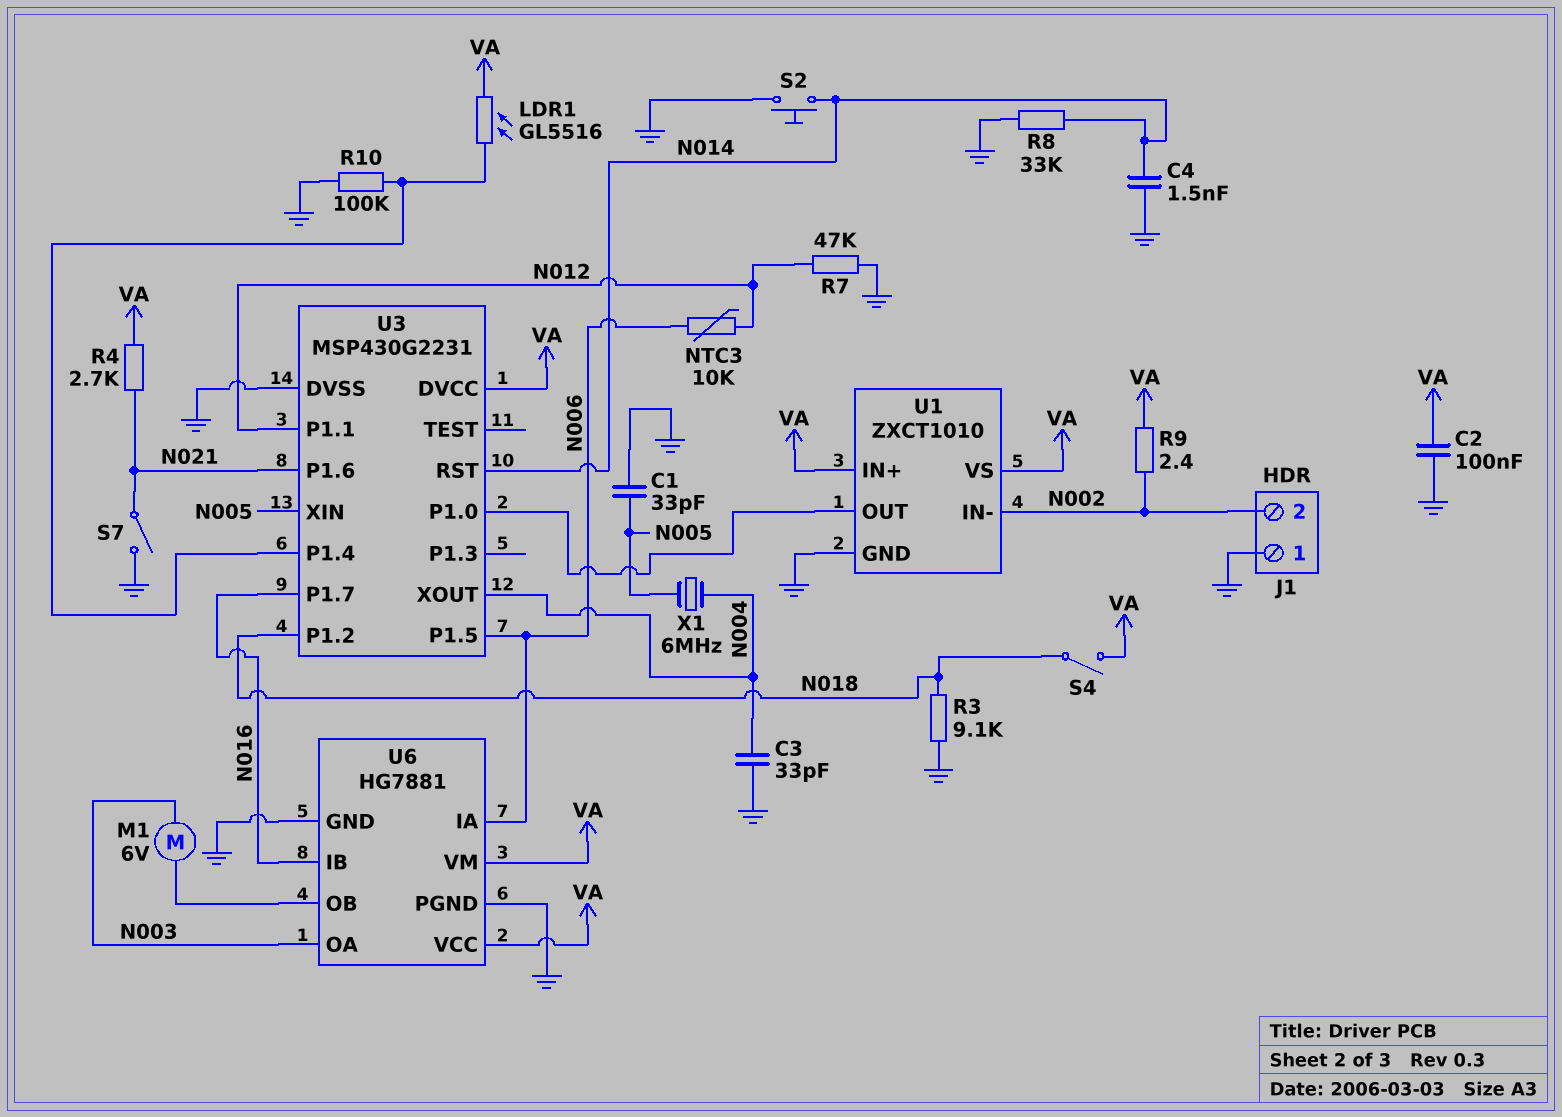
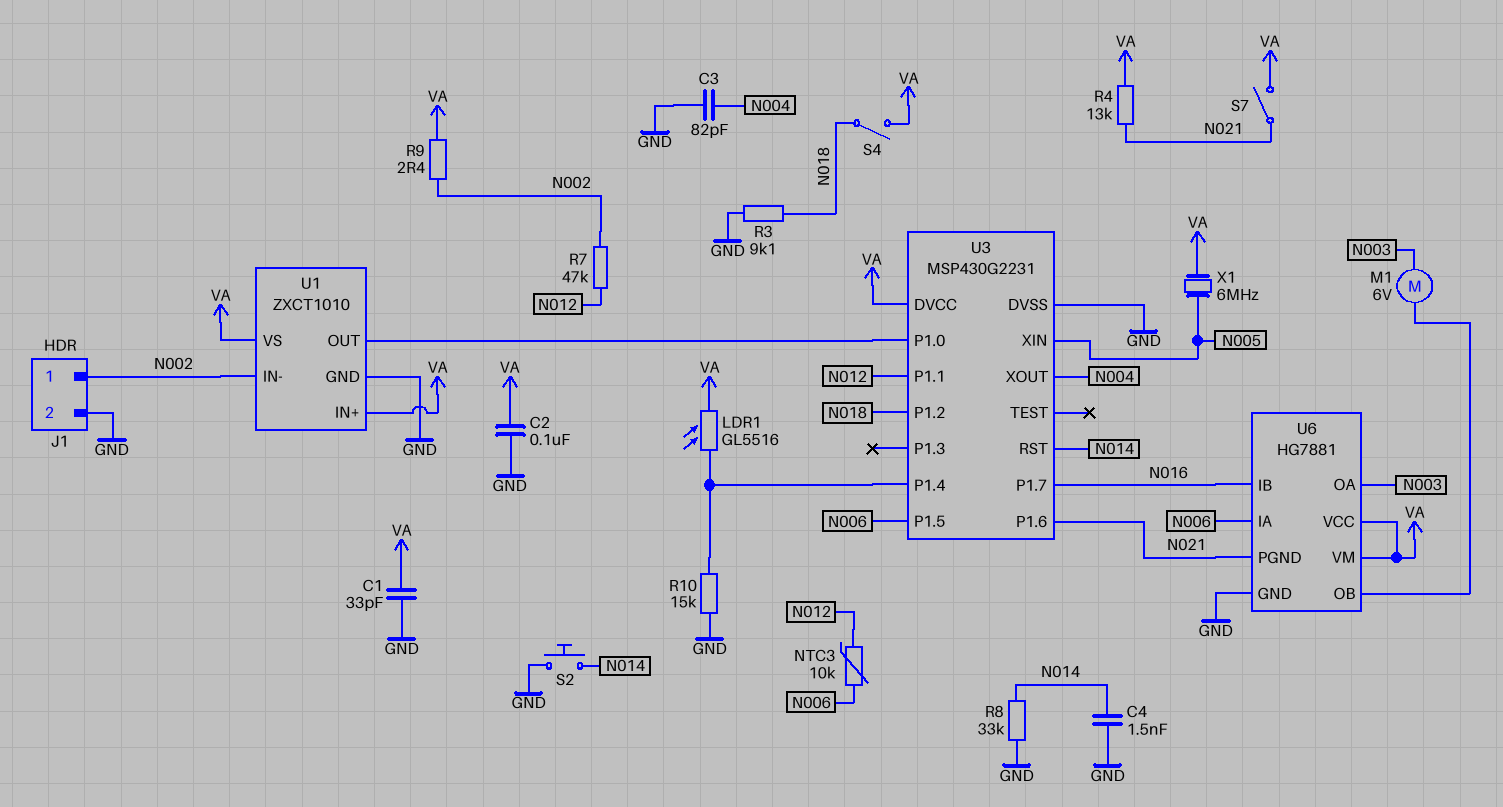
C1: 33pF (GND, N005) -> 33pF (GND, VA)
C3: 33pF (GND, N004) -> 82pF (GND, N004)
J1 pin 1: GND -> N002
J1 pin 2: N002 -> GND
R4: 2.7k (N021, VA) -> 13k (N021, VA)
R7: 47k (GND, N012) -> 47k (N002, N012)
R10: 100k (GND, U3/P1.4) -> 15k (GND, U3/P1.4)
S7: switch (GND, N021) -> switch (N021, VA)
U6 pin PGND: GND -> N021
X1: 6MHz (N004, N005) -> 6MHz (N005, VA)

